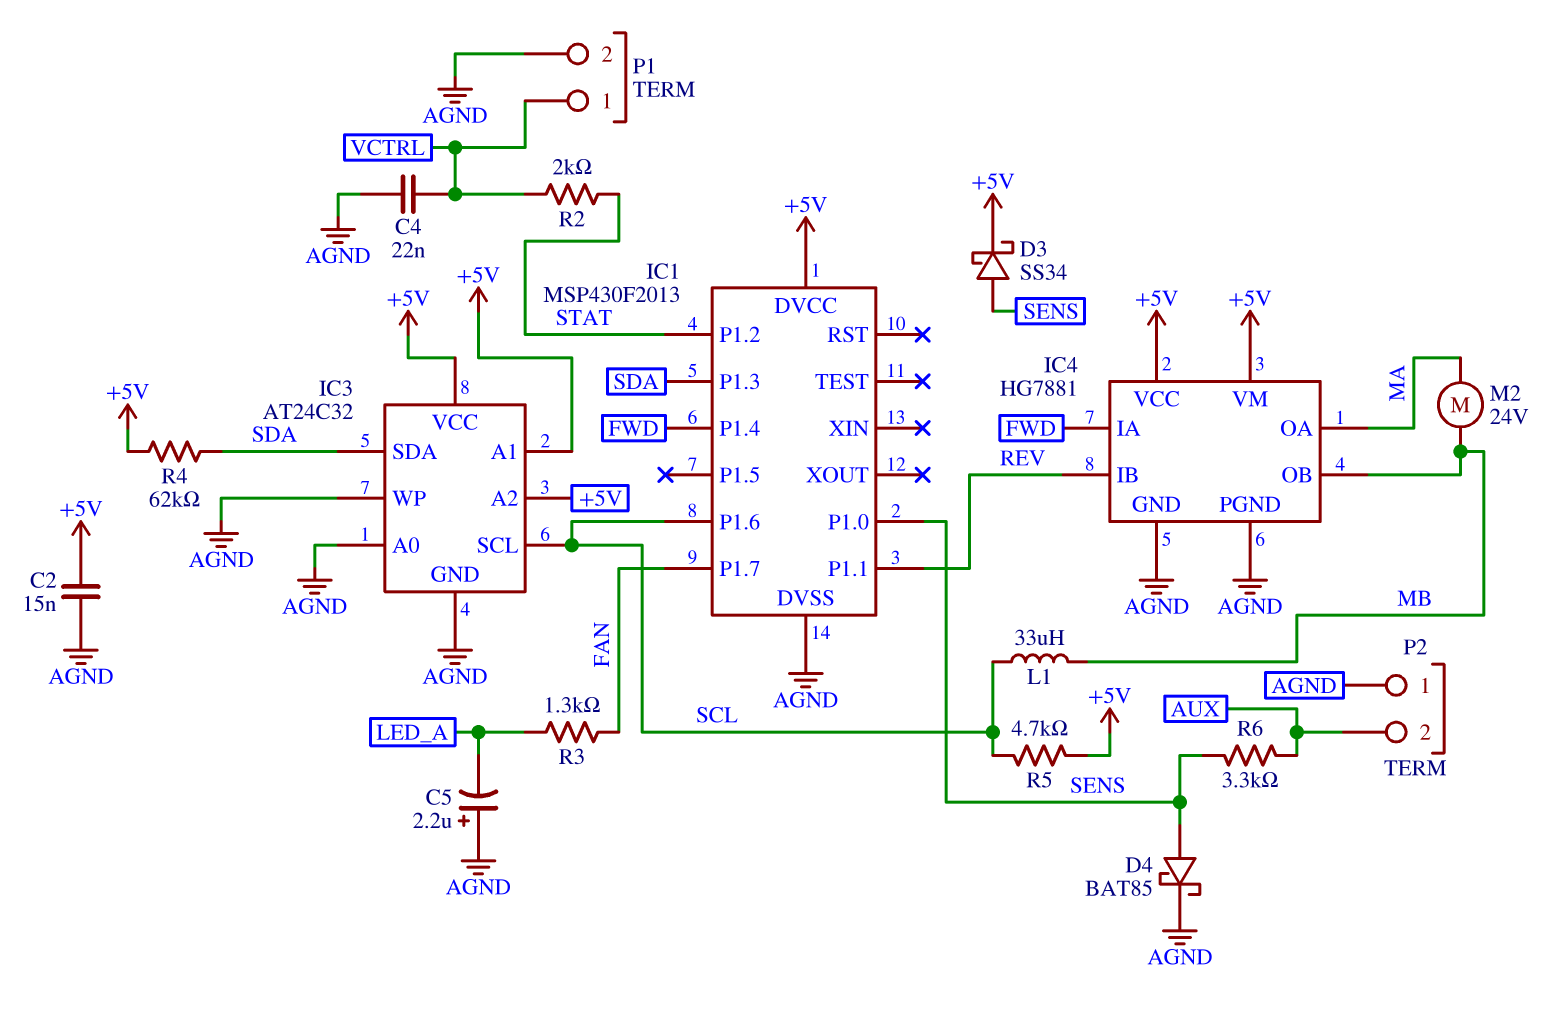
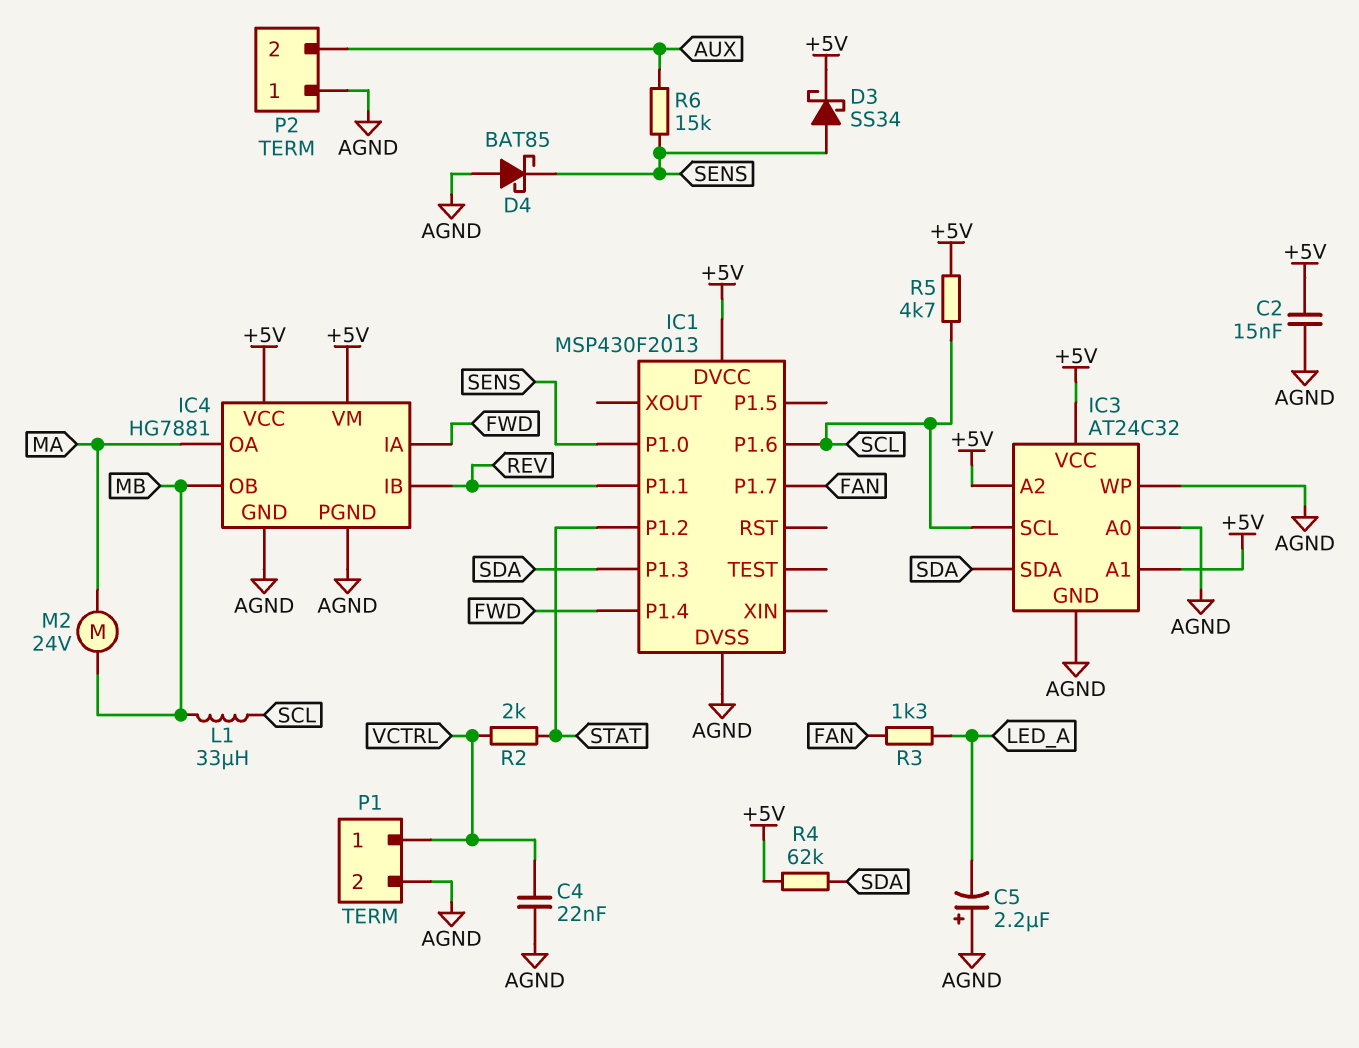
D4: schottky BAT85 (A SENS, K AGND) -> schottky BAT85 (A AGND, K SENS)
R6: 3.3k (AUX, SENS) -> 15k (AUX, SENS)

